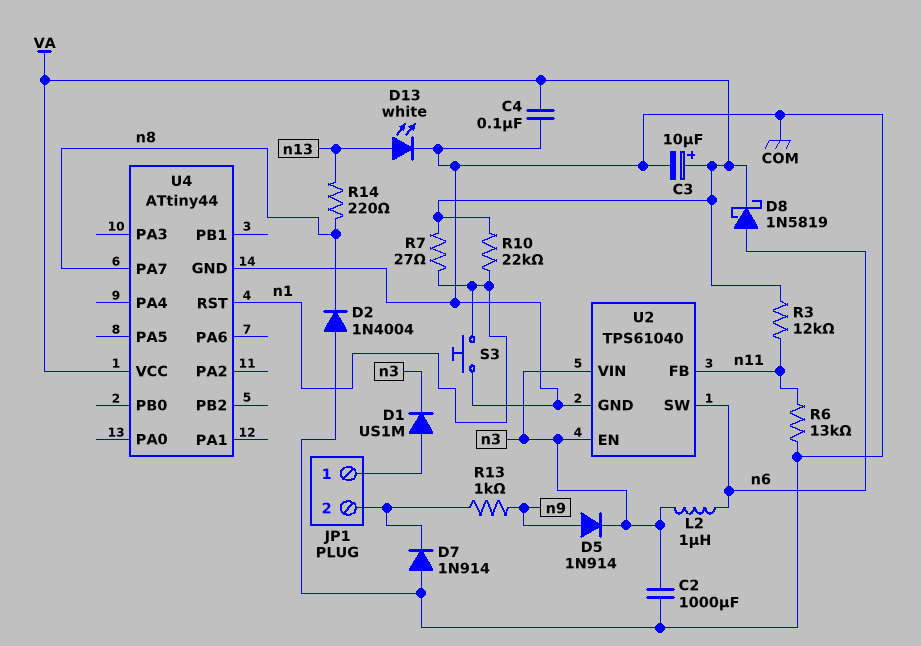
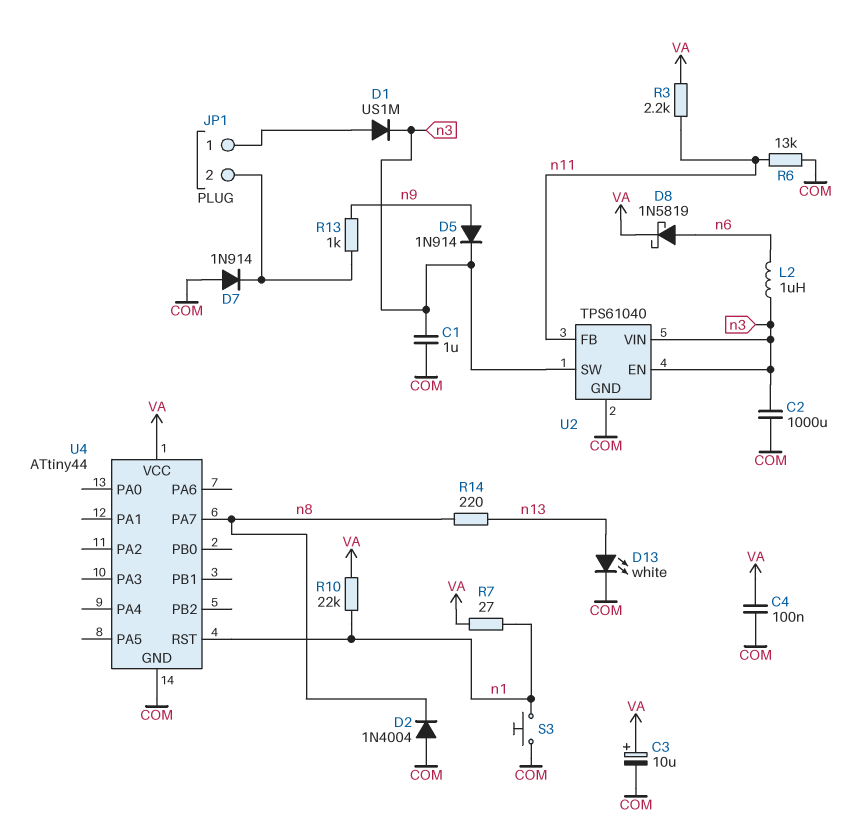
C1: none -> 1uF (COM, n3)
R3: 12k (VA, n11) -> 2.2k (VA, n11)
U2 pin SW: n6 -> n3

